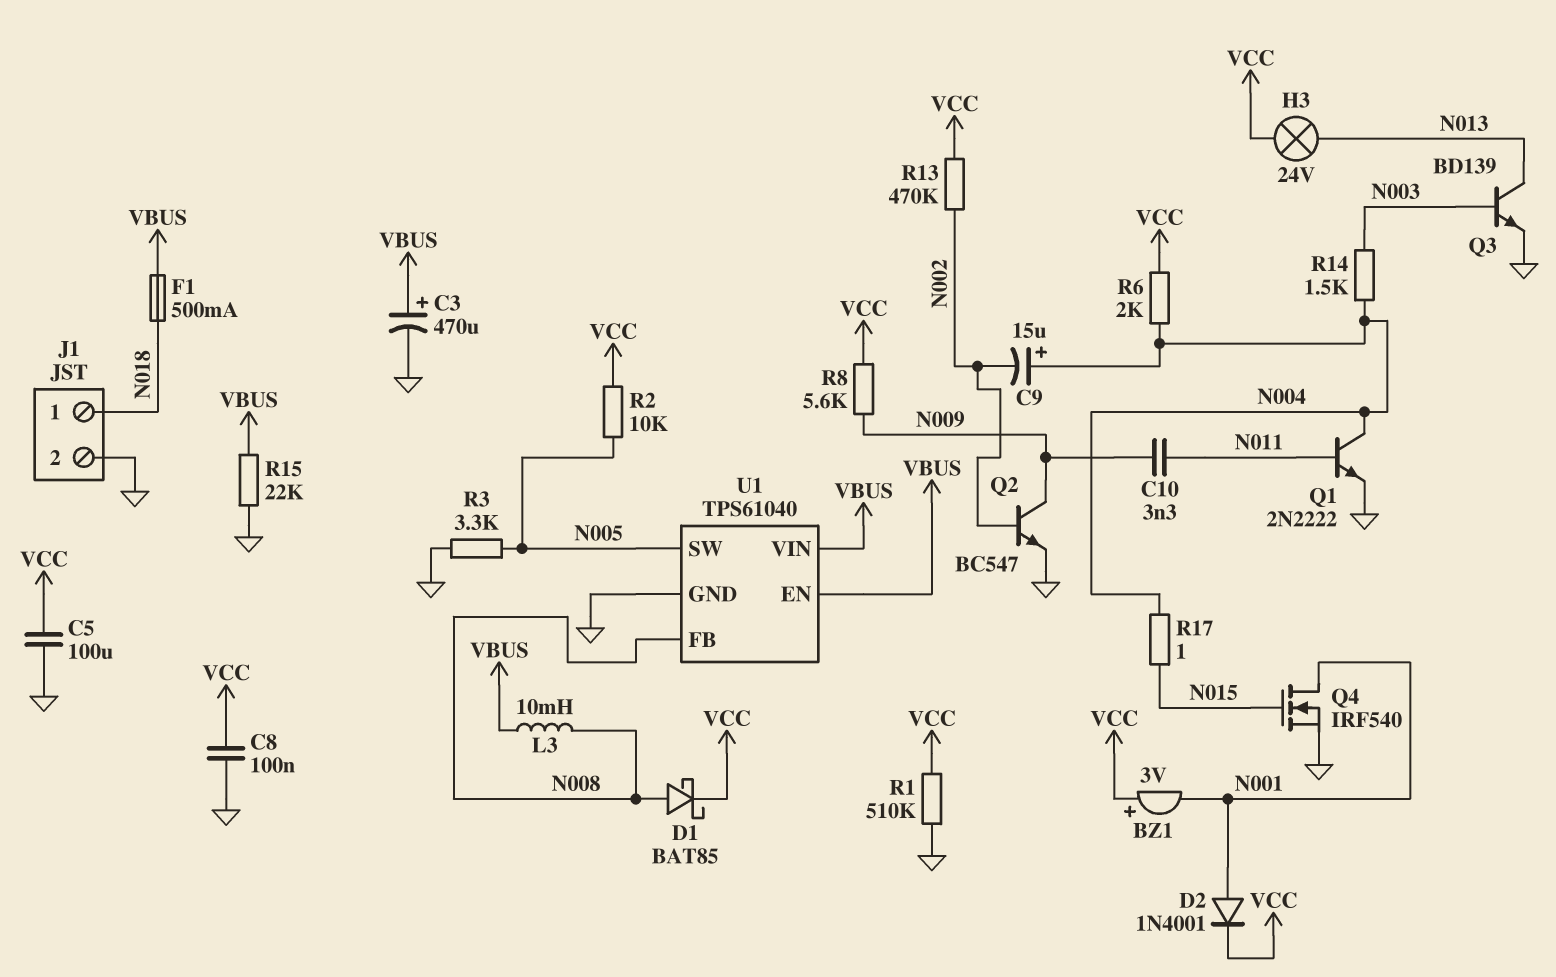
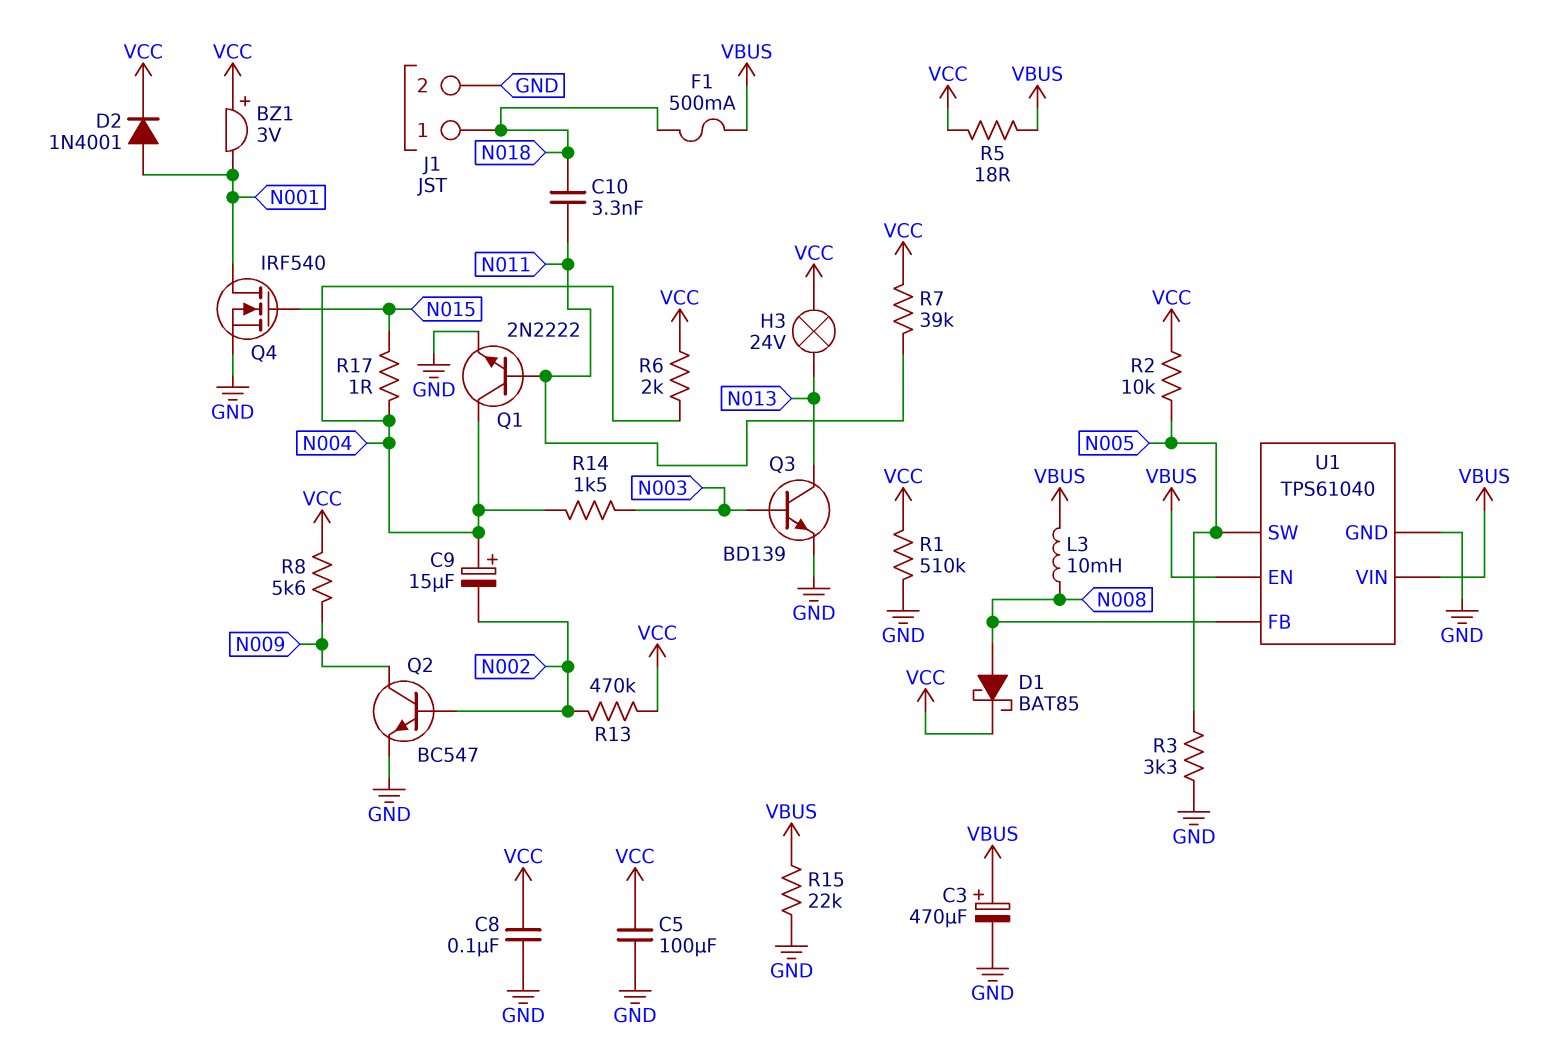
C10: 3.3nF (N009, N011) -> 3.3nF (N011, N018)
R5: none -> 18 (VBUS, VCC)
R7: none -> 39k (N011, VCC)

